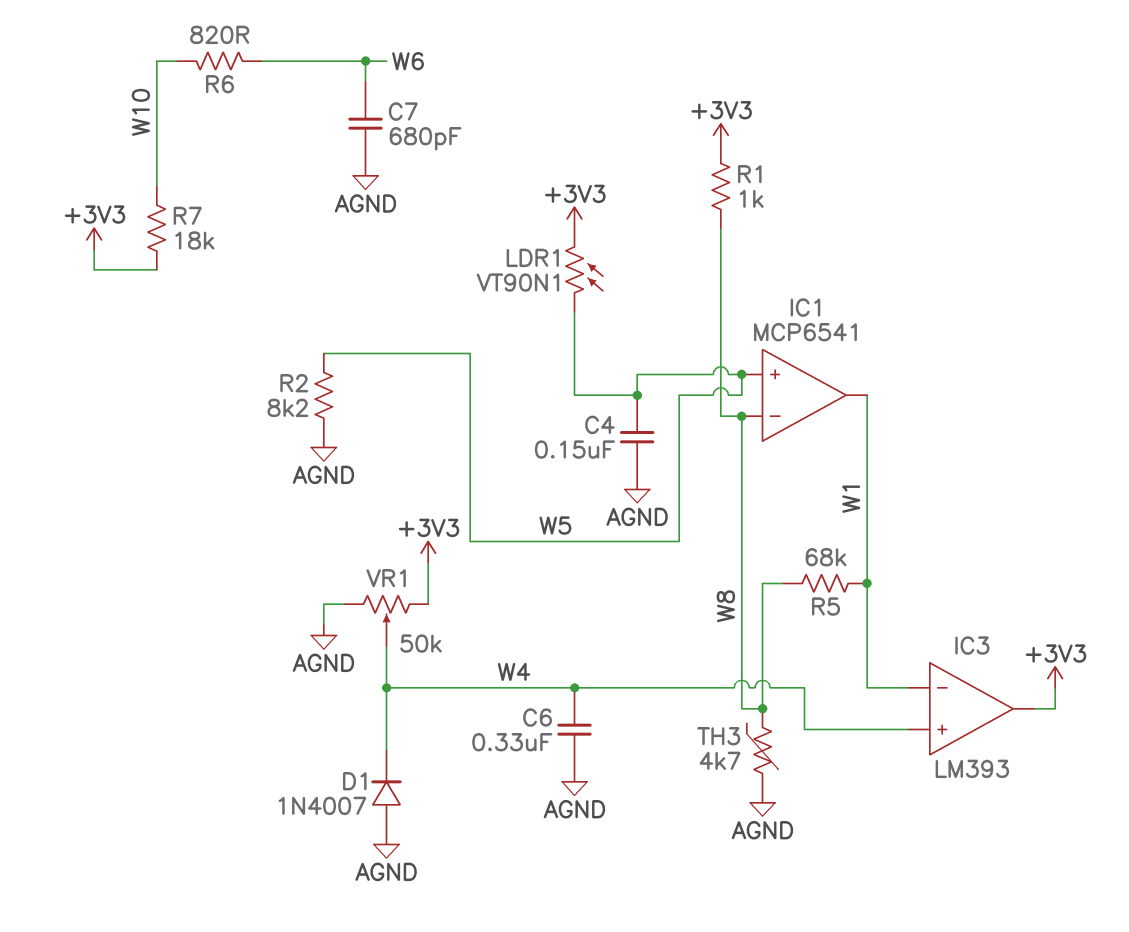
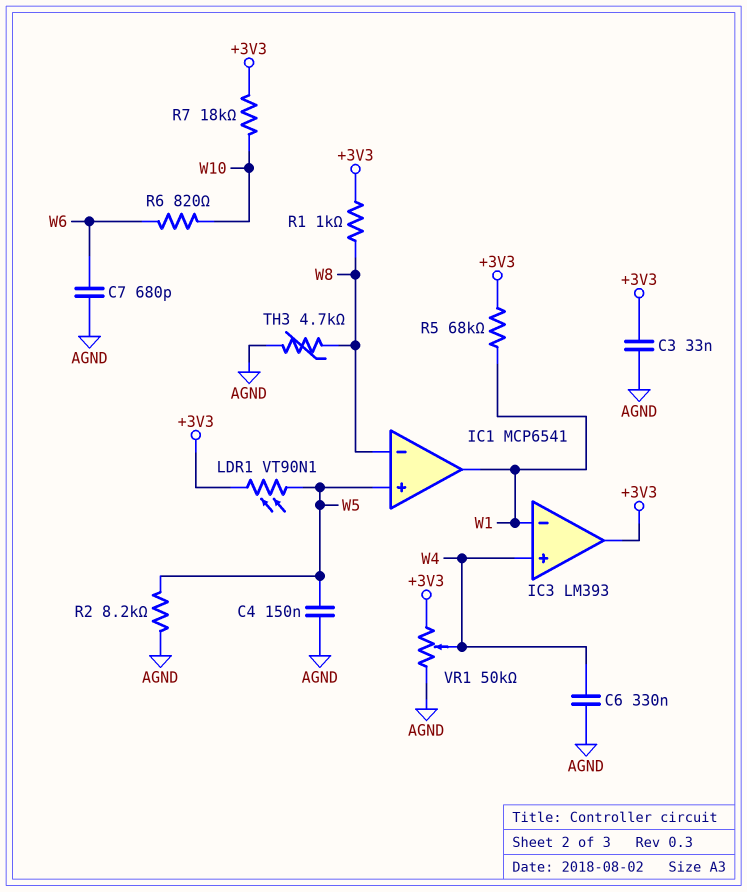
C3: none -> 33nF (+3V3, AGND)
D1: diode 1N4007 (A AGND, K W4) -> none
R5: 68k (W1, W8) -> 68k (+3V3, W1)

